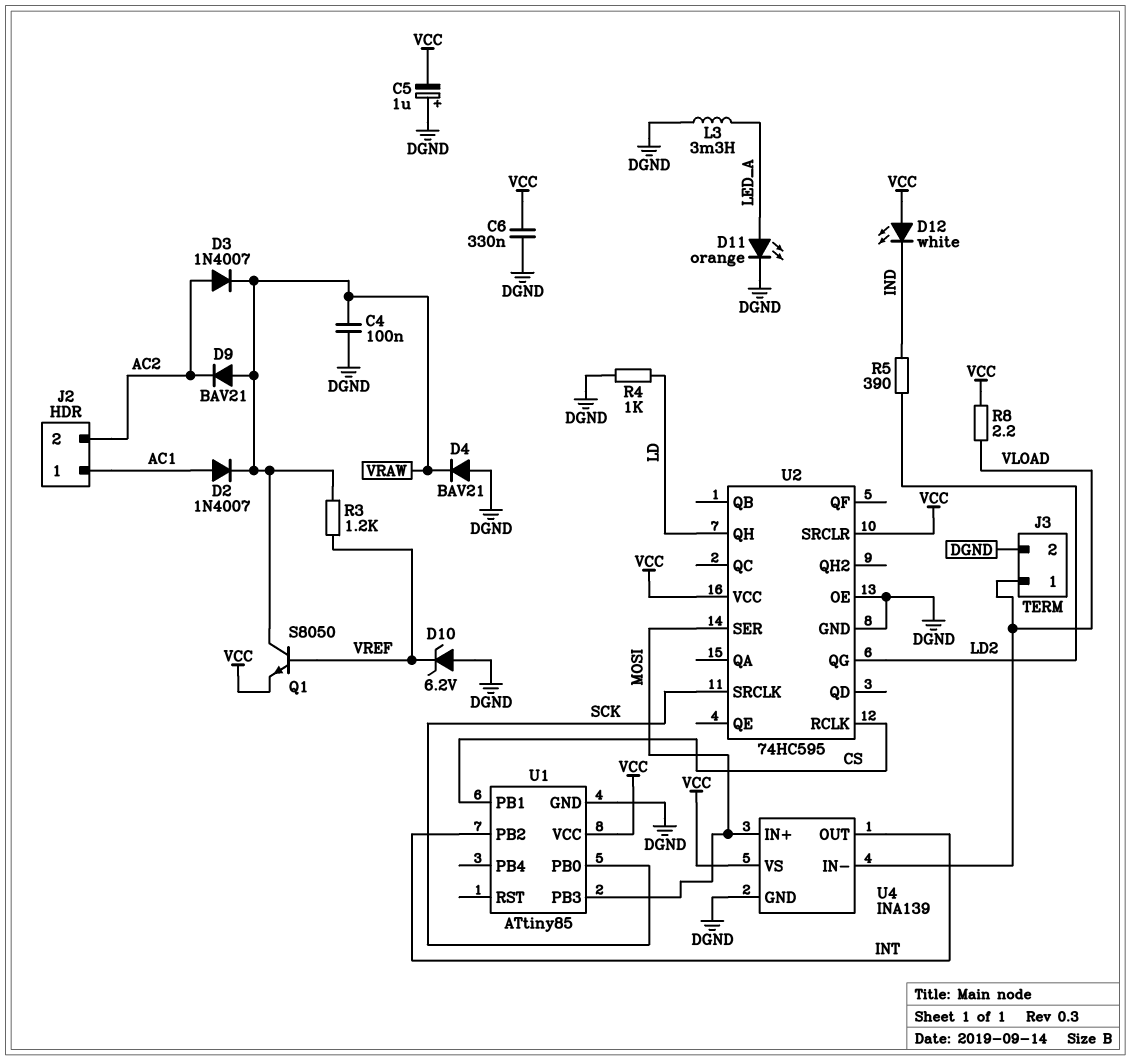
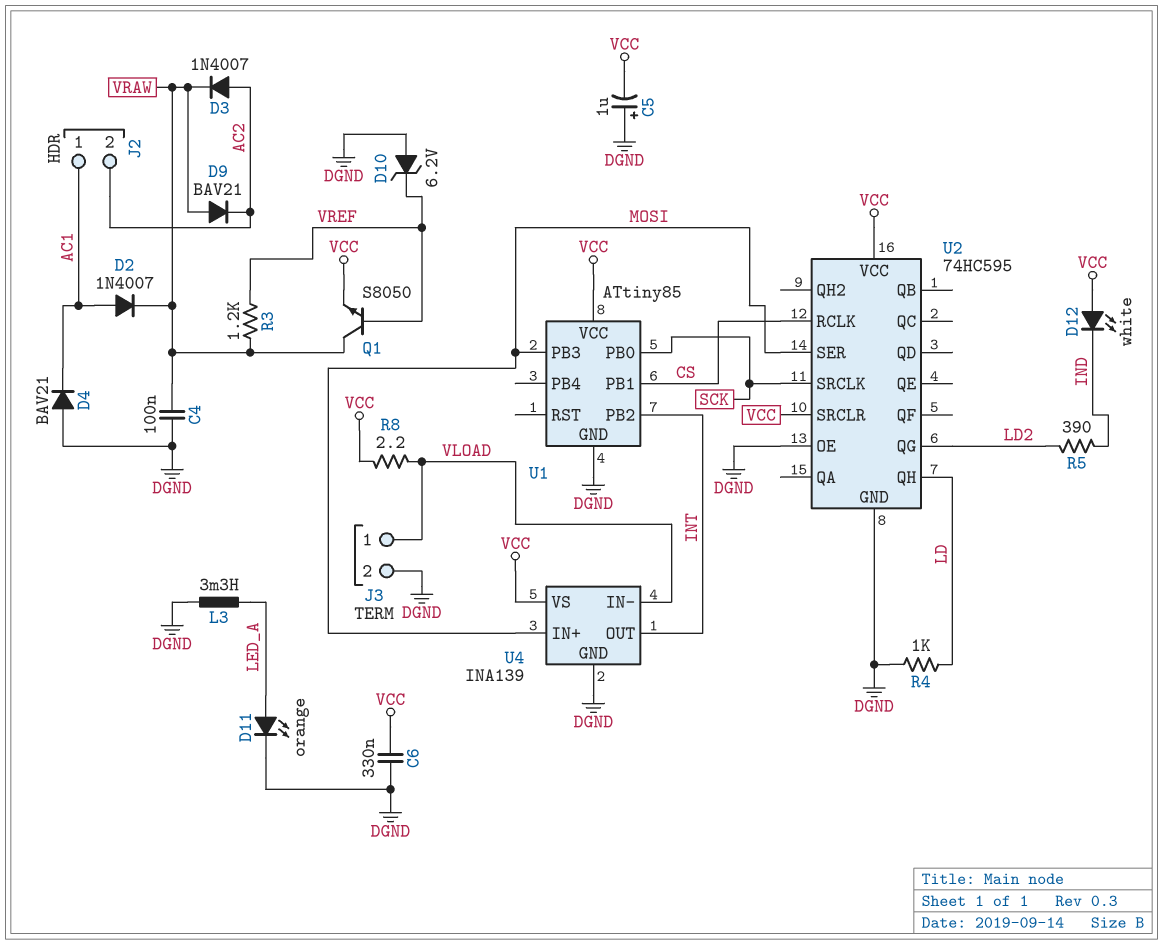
D4: diode BAV21 (A DGND, K VRAW) -> diode BAV21 (A DGND, K AC1)

